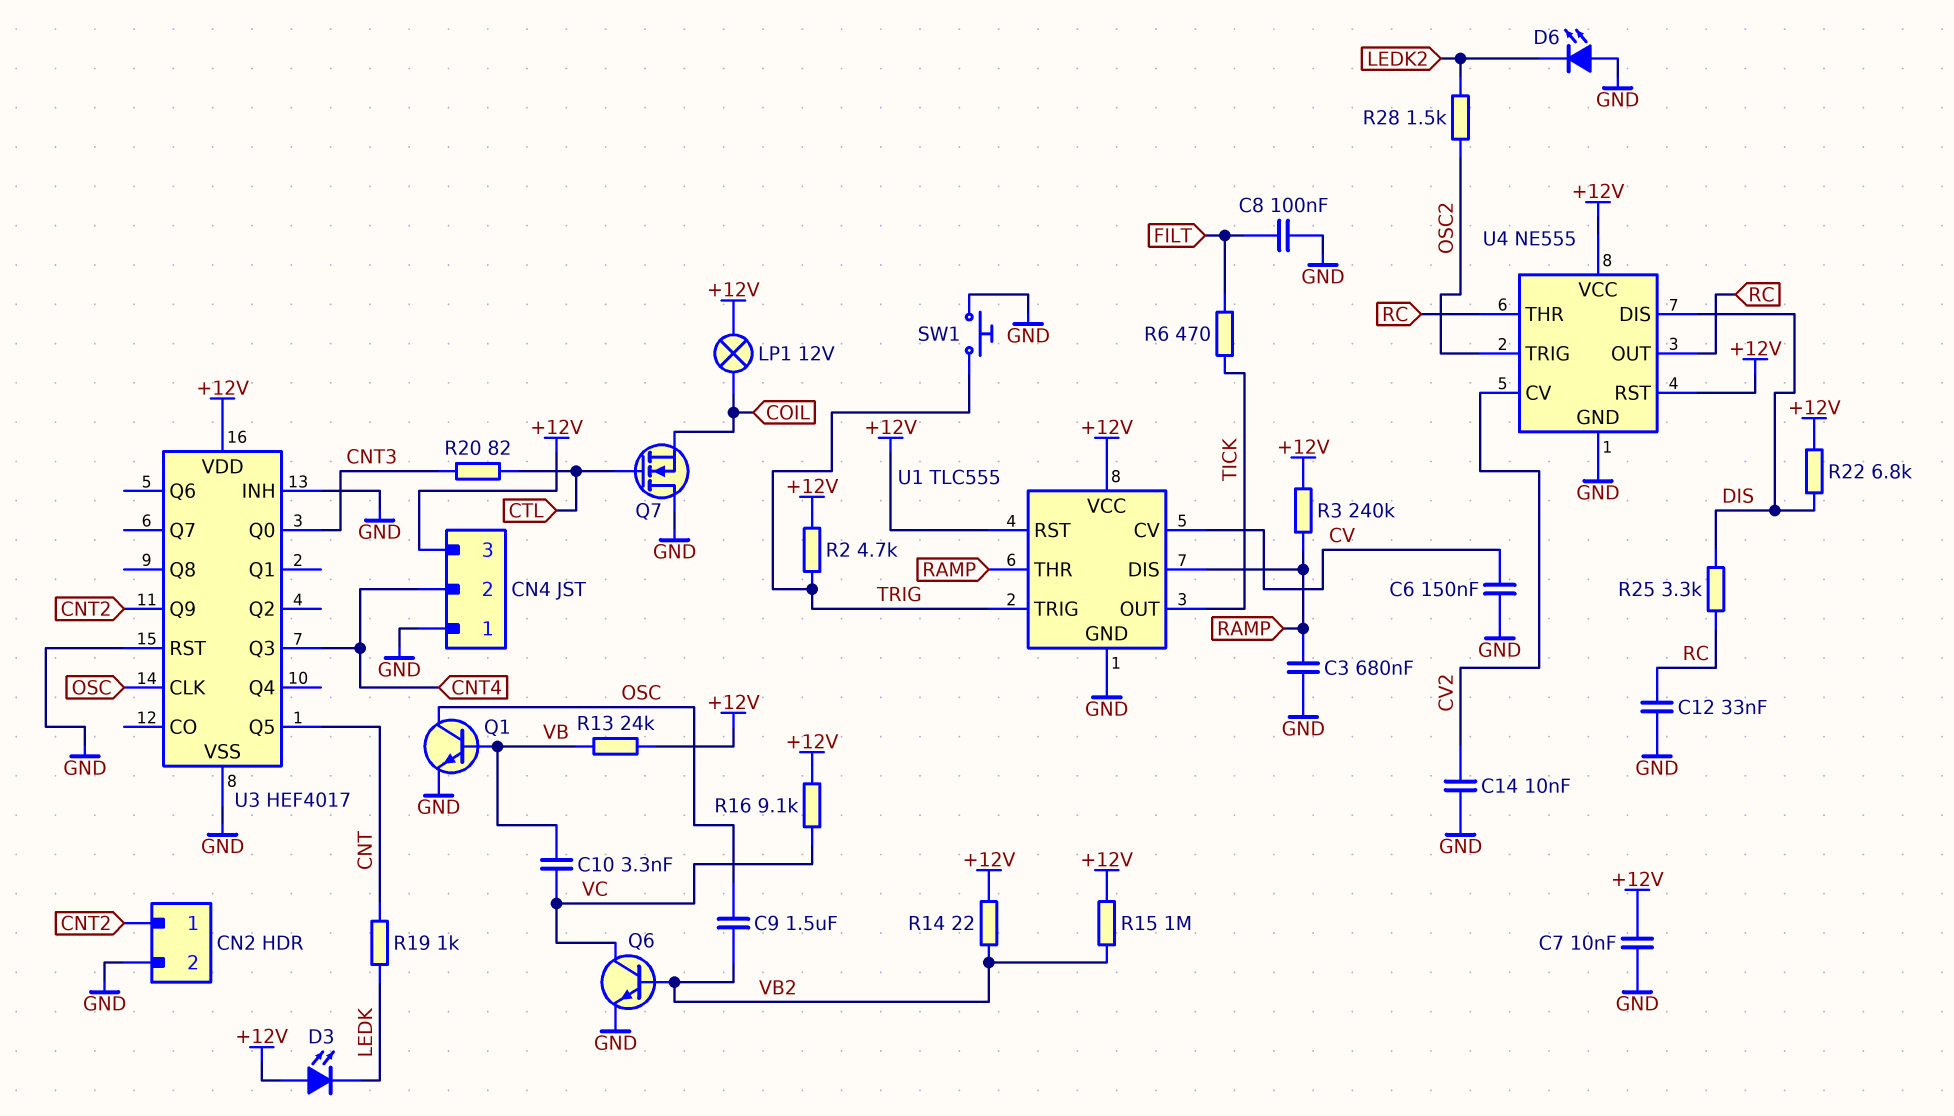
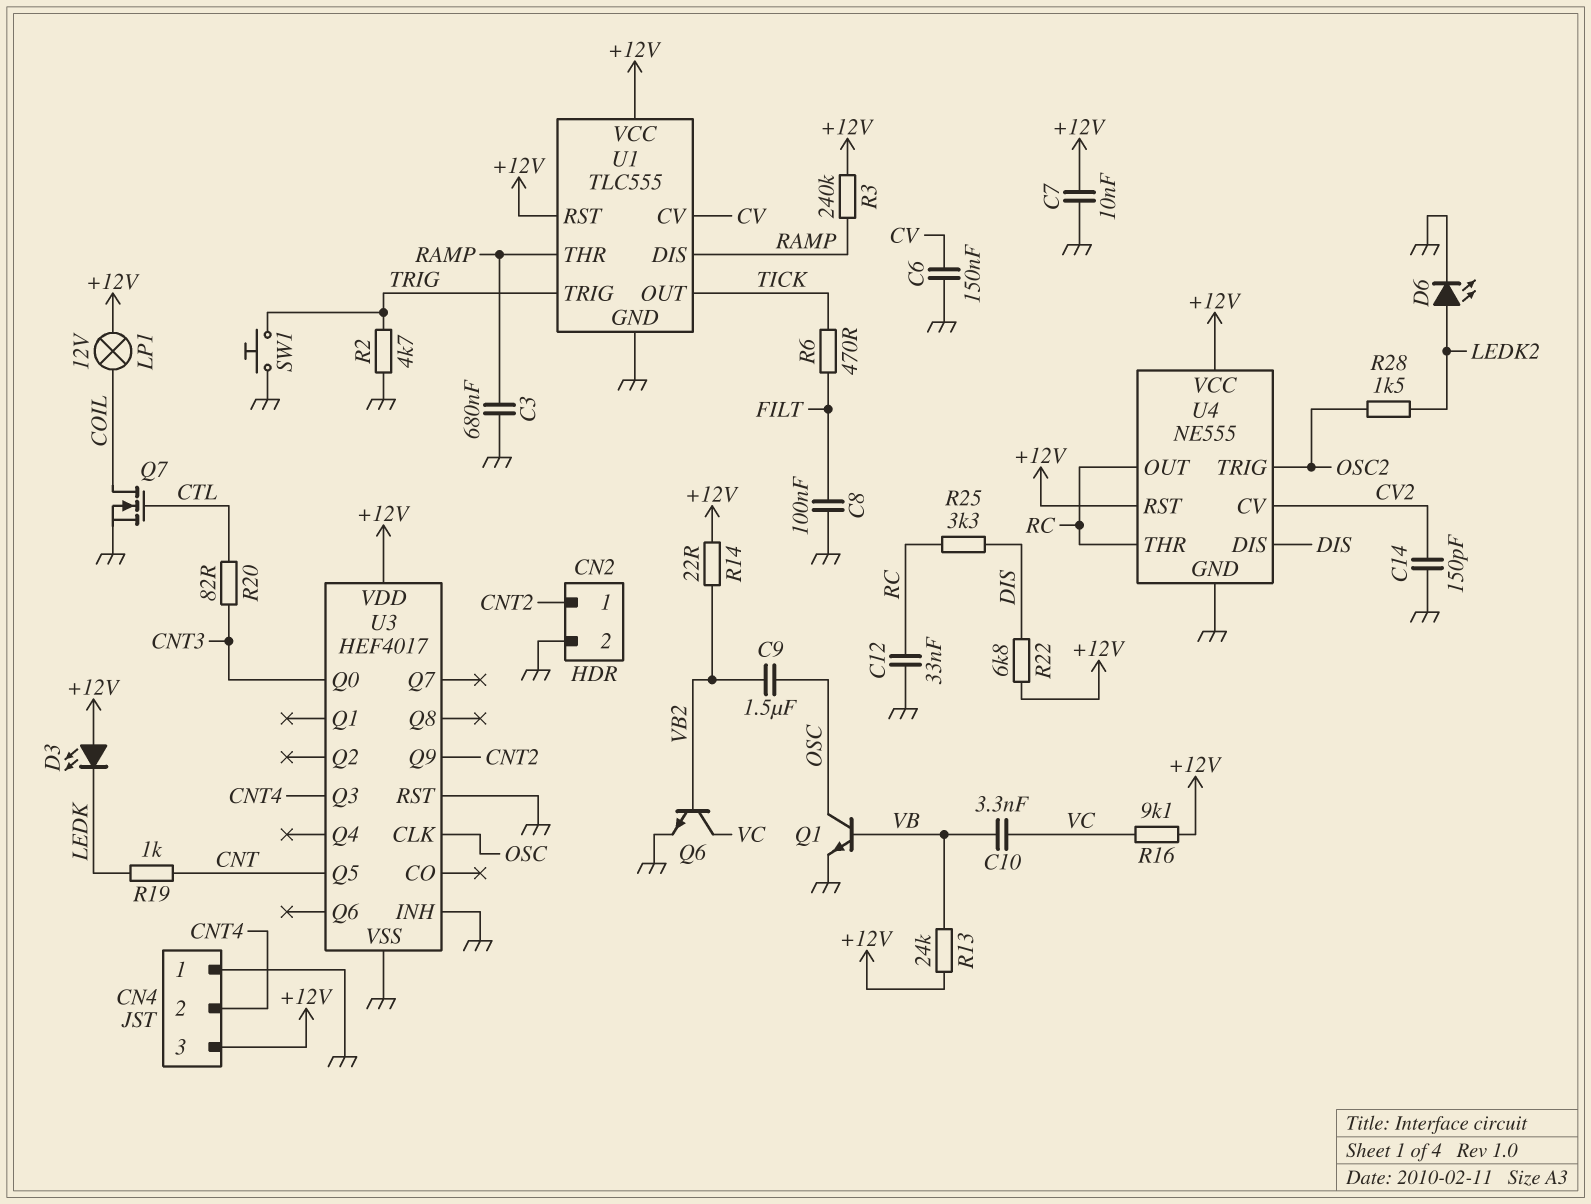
C14: 10nF (CV2, GND) -> 150pF (CV2, GND)
D6: LED (A GND, K LEDK2) -> LED (A LEDK2, K GND)
Q7: NMOS (G CTL, D GND, S COIL) -> NMOS (G CTL, D COIL, S GND)
R2: 4.7k (+12V, TRIG) -> 4.7k (GND, TRIG)
R15: 1M (+12V, VB2) -> none

